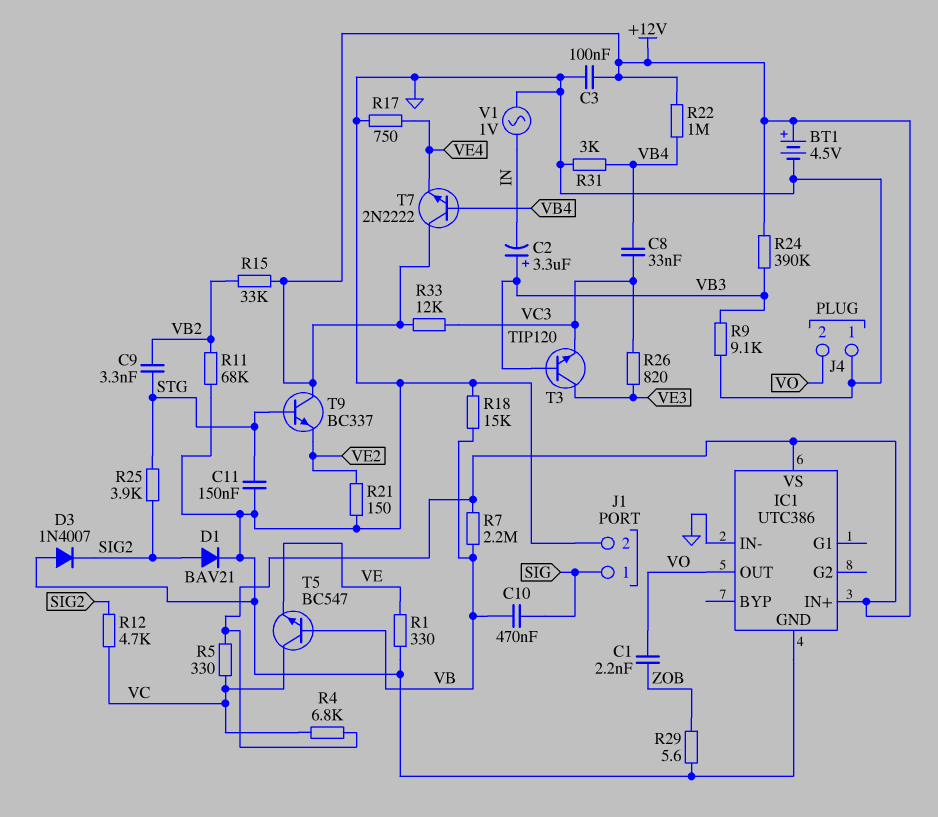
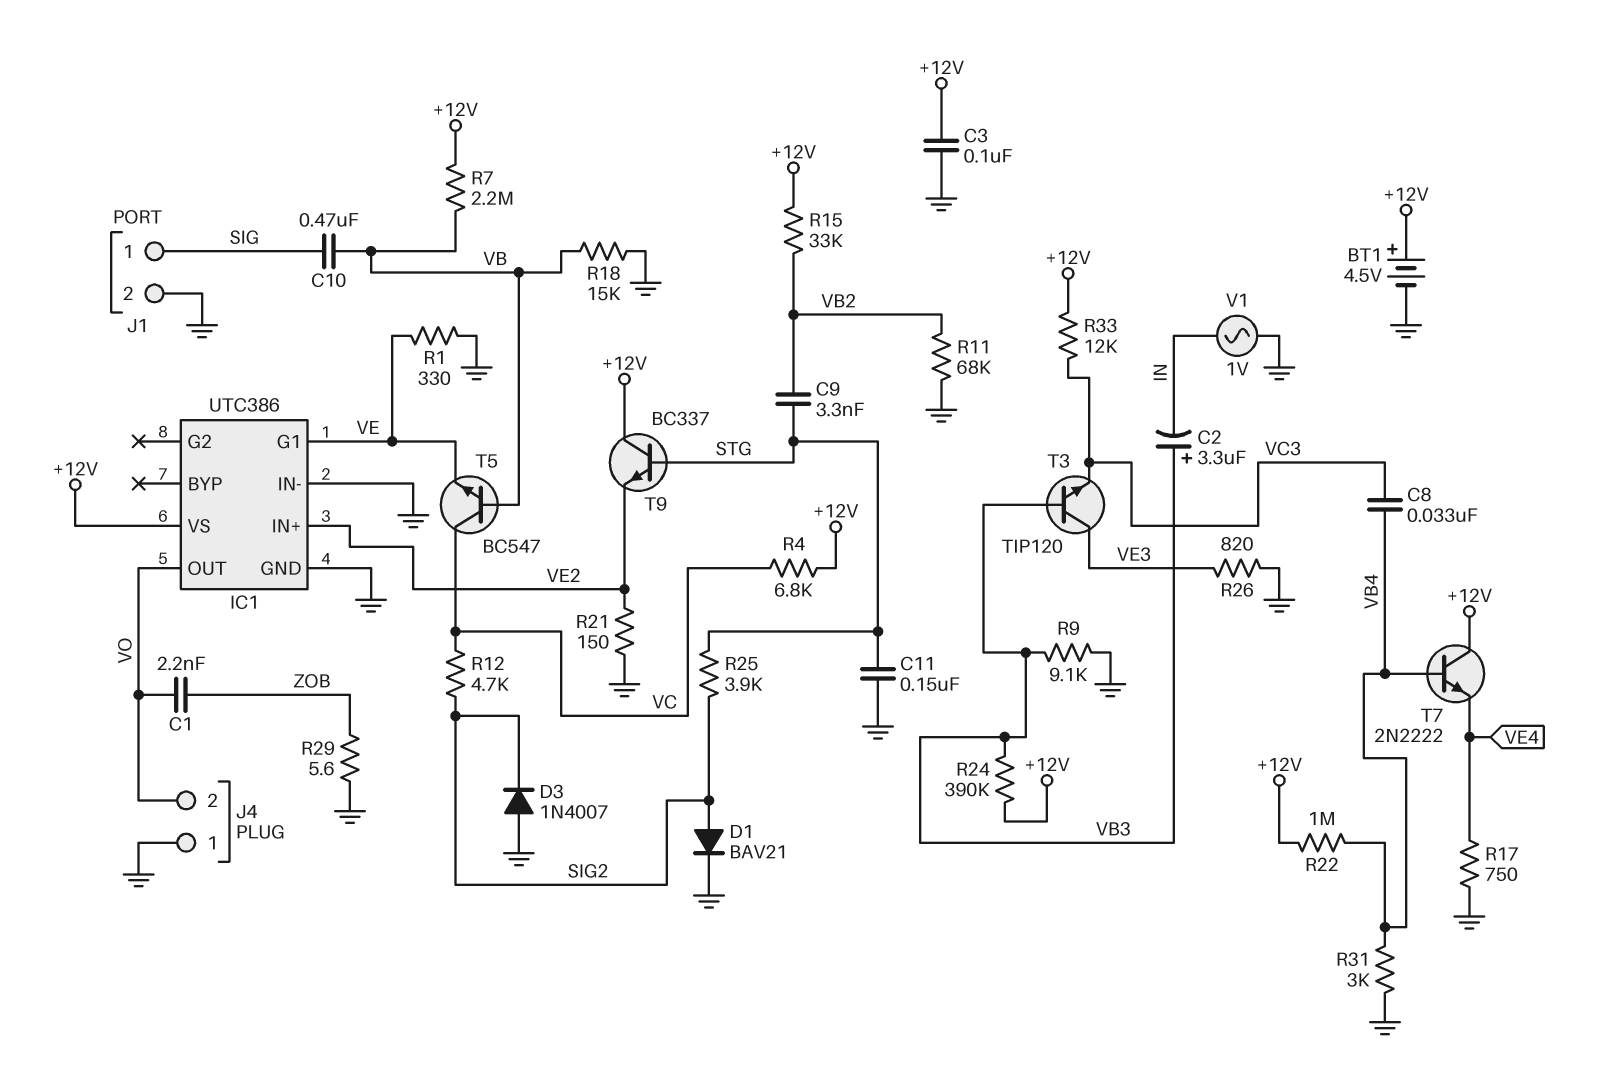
IC1 pin G1: none -> VE
IC1 pin IN+: +12V -> VE2
R5: 330 (+12V, VC) -> none
R26: 820 (VC3, VE3) -> 820 (GND, VE3)

